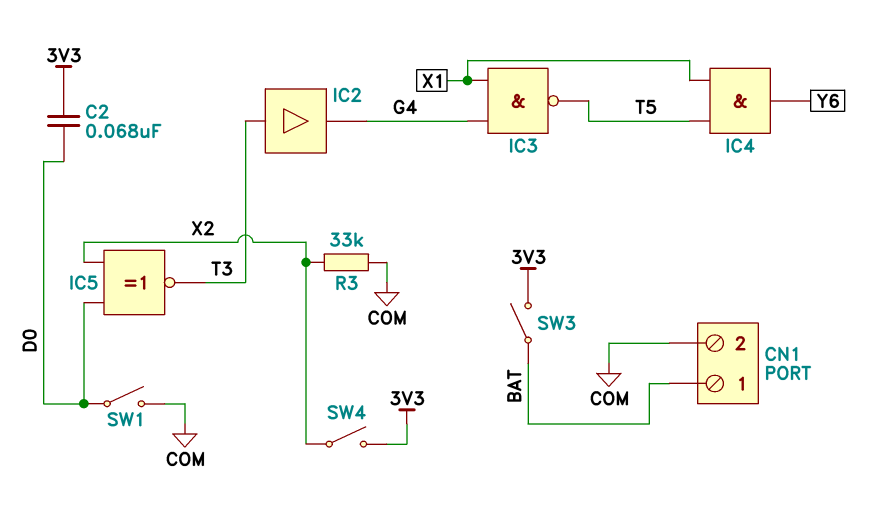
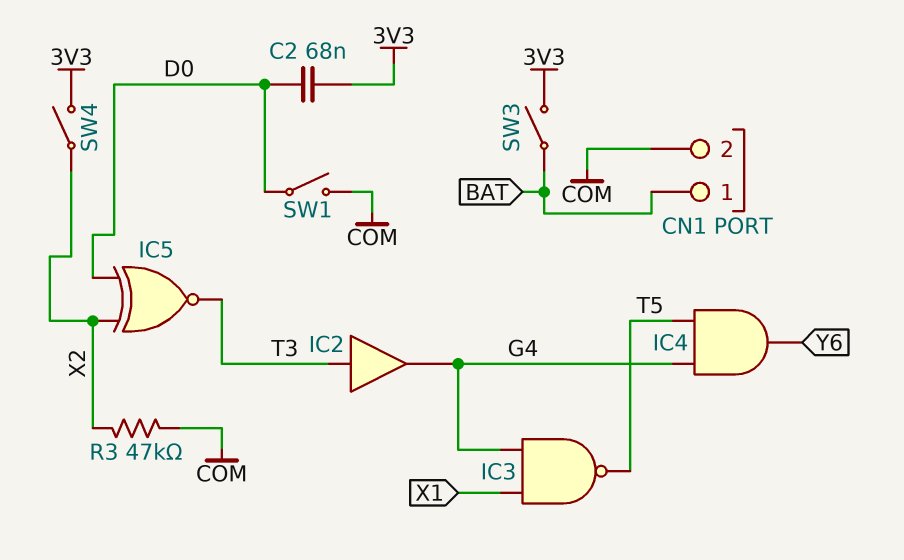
IC4: AND (in T5, in X1, out Y6) -> AND (in G4, in T5, out Y6)
R3: 33k (COM, X2) -> 47k (COM, X2)

